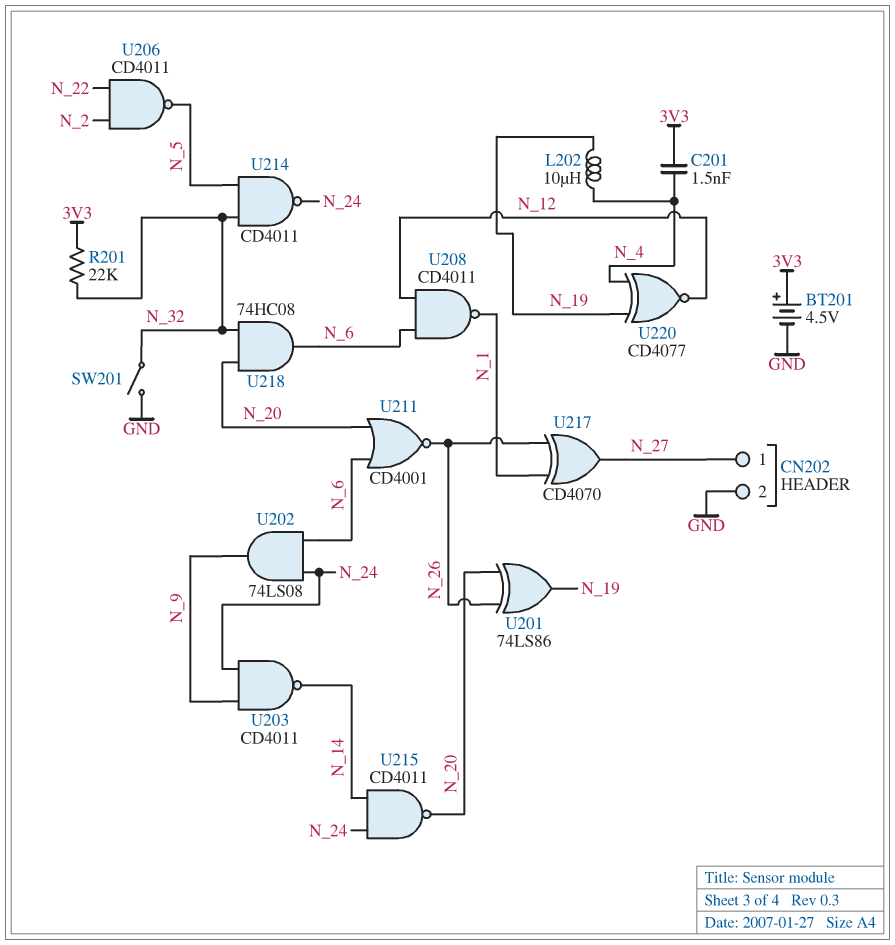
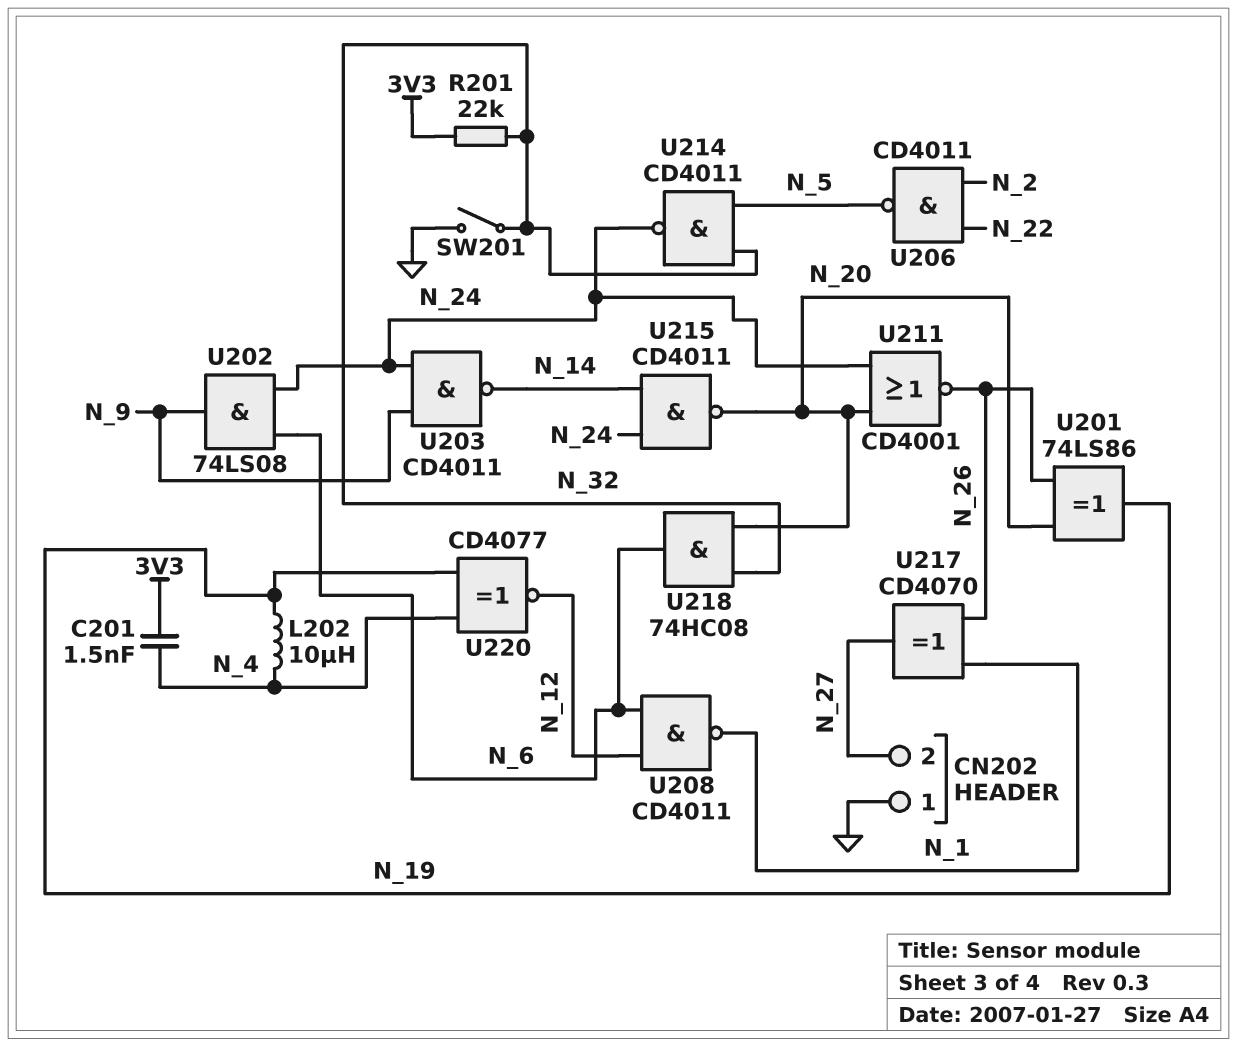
BT201: 4.5V (plus 3V3, minus GND) -> none
CN202 pin 1: N_27 -> GND
CN202 pin 2: GND -> N_27
U211: NOR CD4001 (in N_6, in N_20, out N_26) -> NOR CD4001 (in N_20, in N_24, out N_26)

